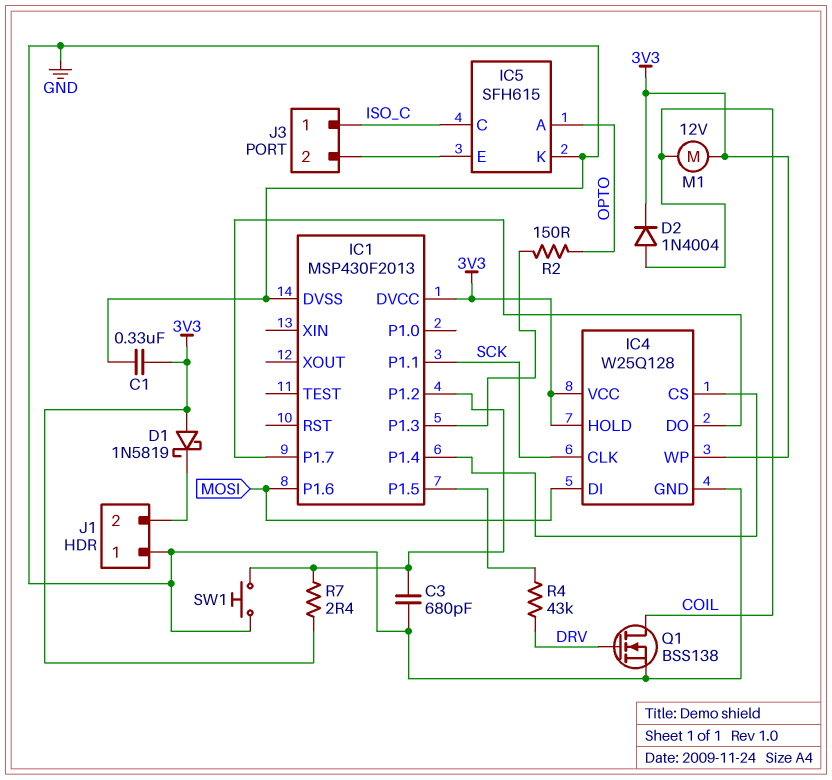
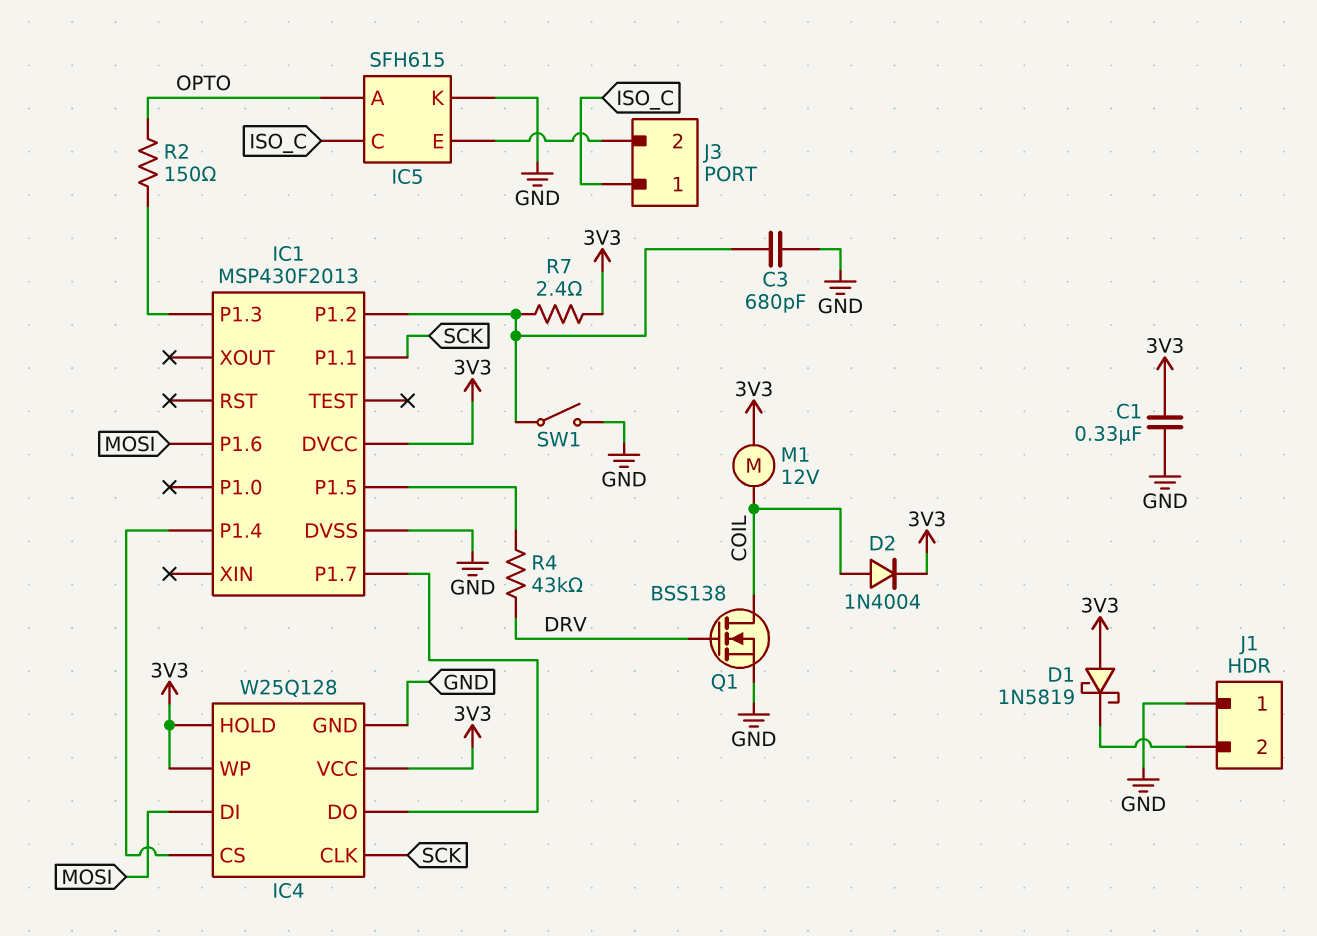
SW1: button (GND, IC1/P1.2) -> switch (GND, IC1/P1.2)

